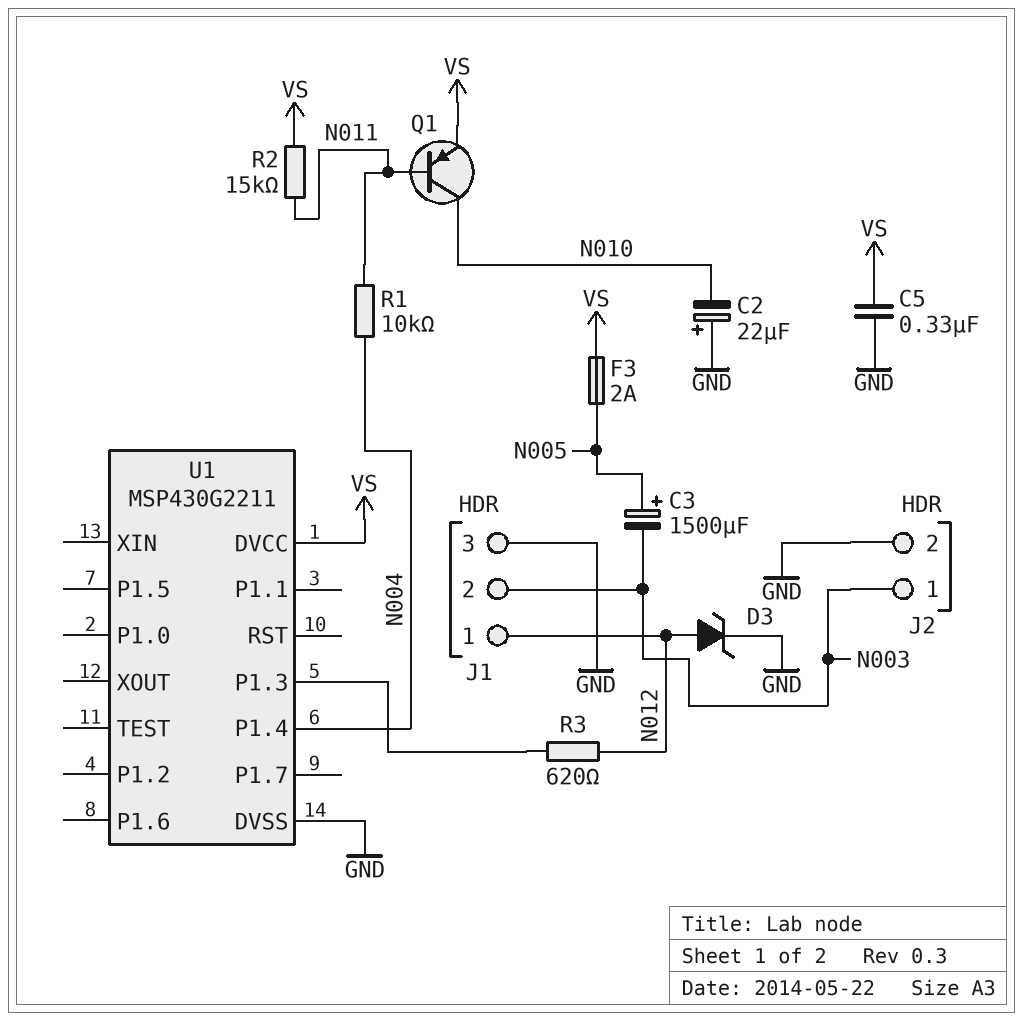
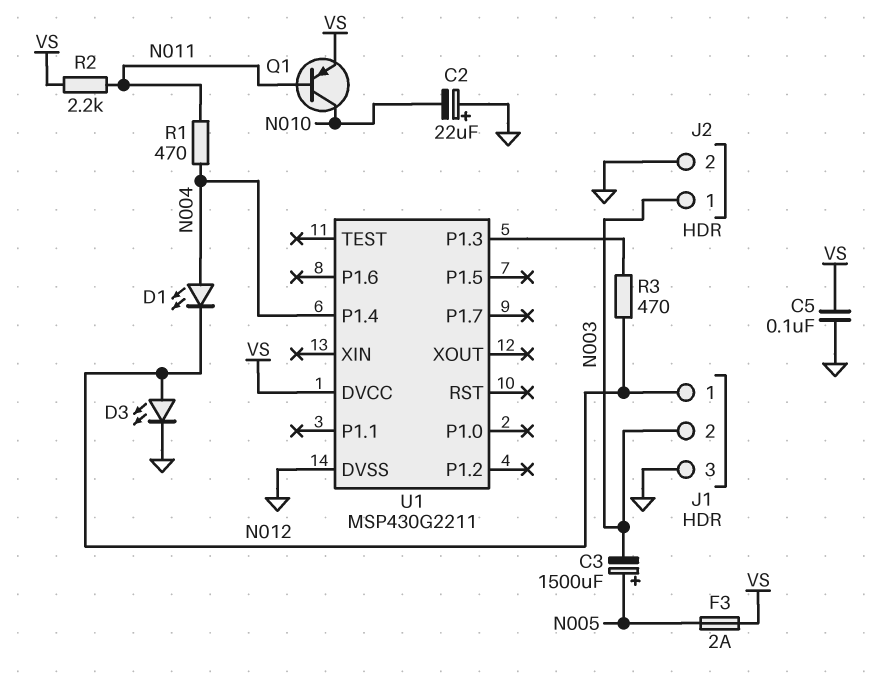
C5: 330nF (GND, VS) -> 100nF (GND, VS)
D1: none -> LED (A N004, K N012)
D3: zener (A N012, K GND) -> LED (A N012, K GND)
R1: 10k (N004, N011) -> 470 (N004, N011)
R2: 15k (N011, VS) -> 2.2k (N011, VS)
R3: 620 (N012, U1/P1.3) -> 470 (N012, U1/P1.3)

